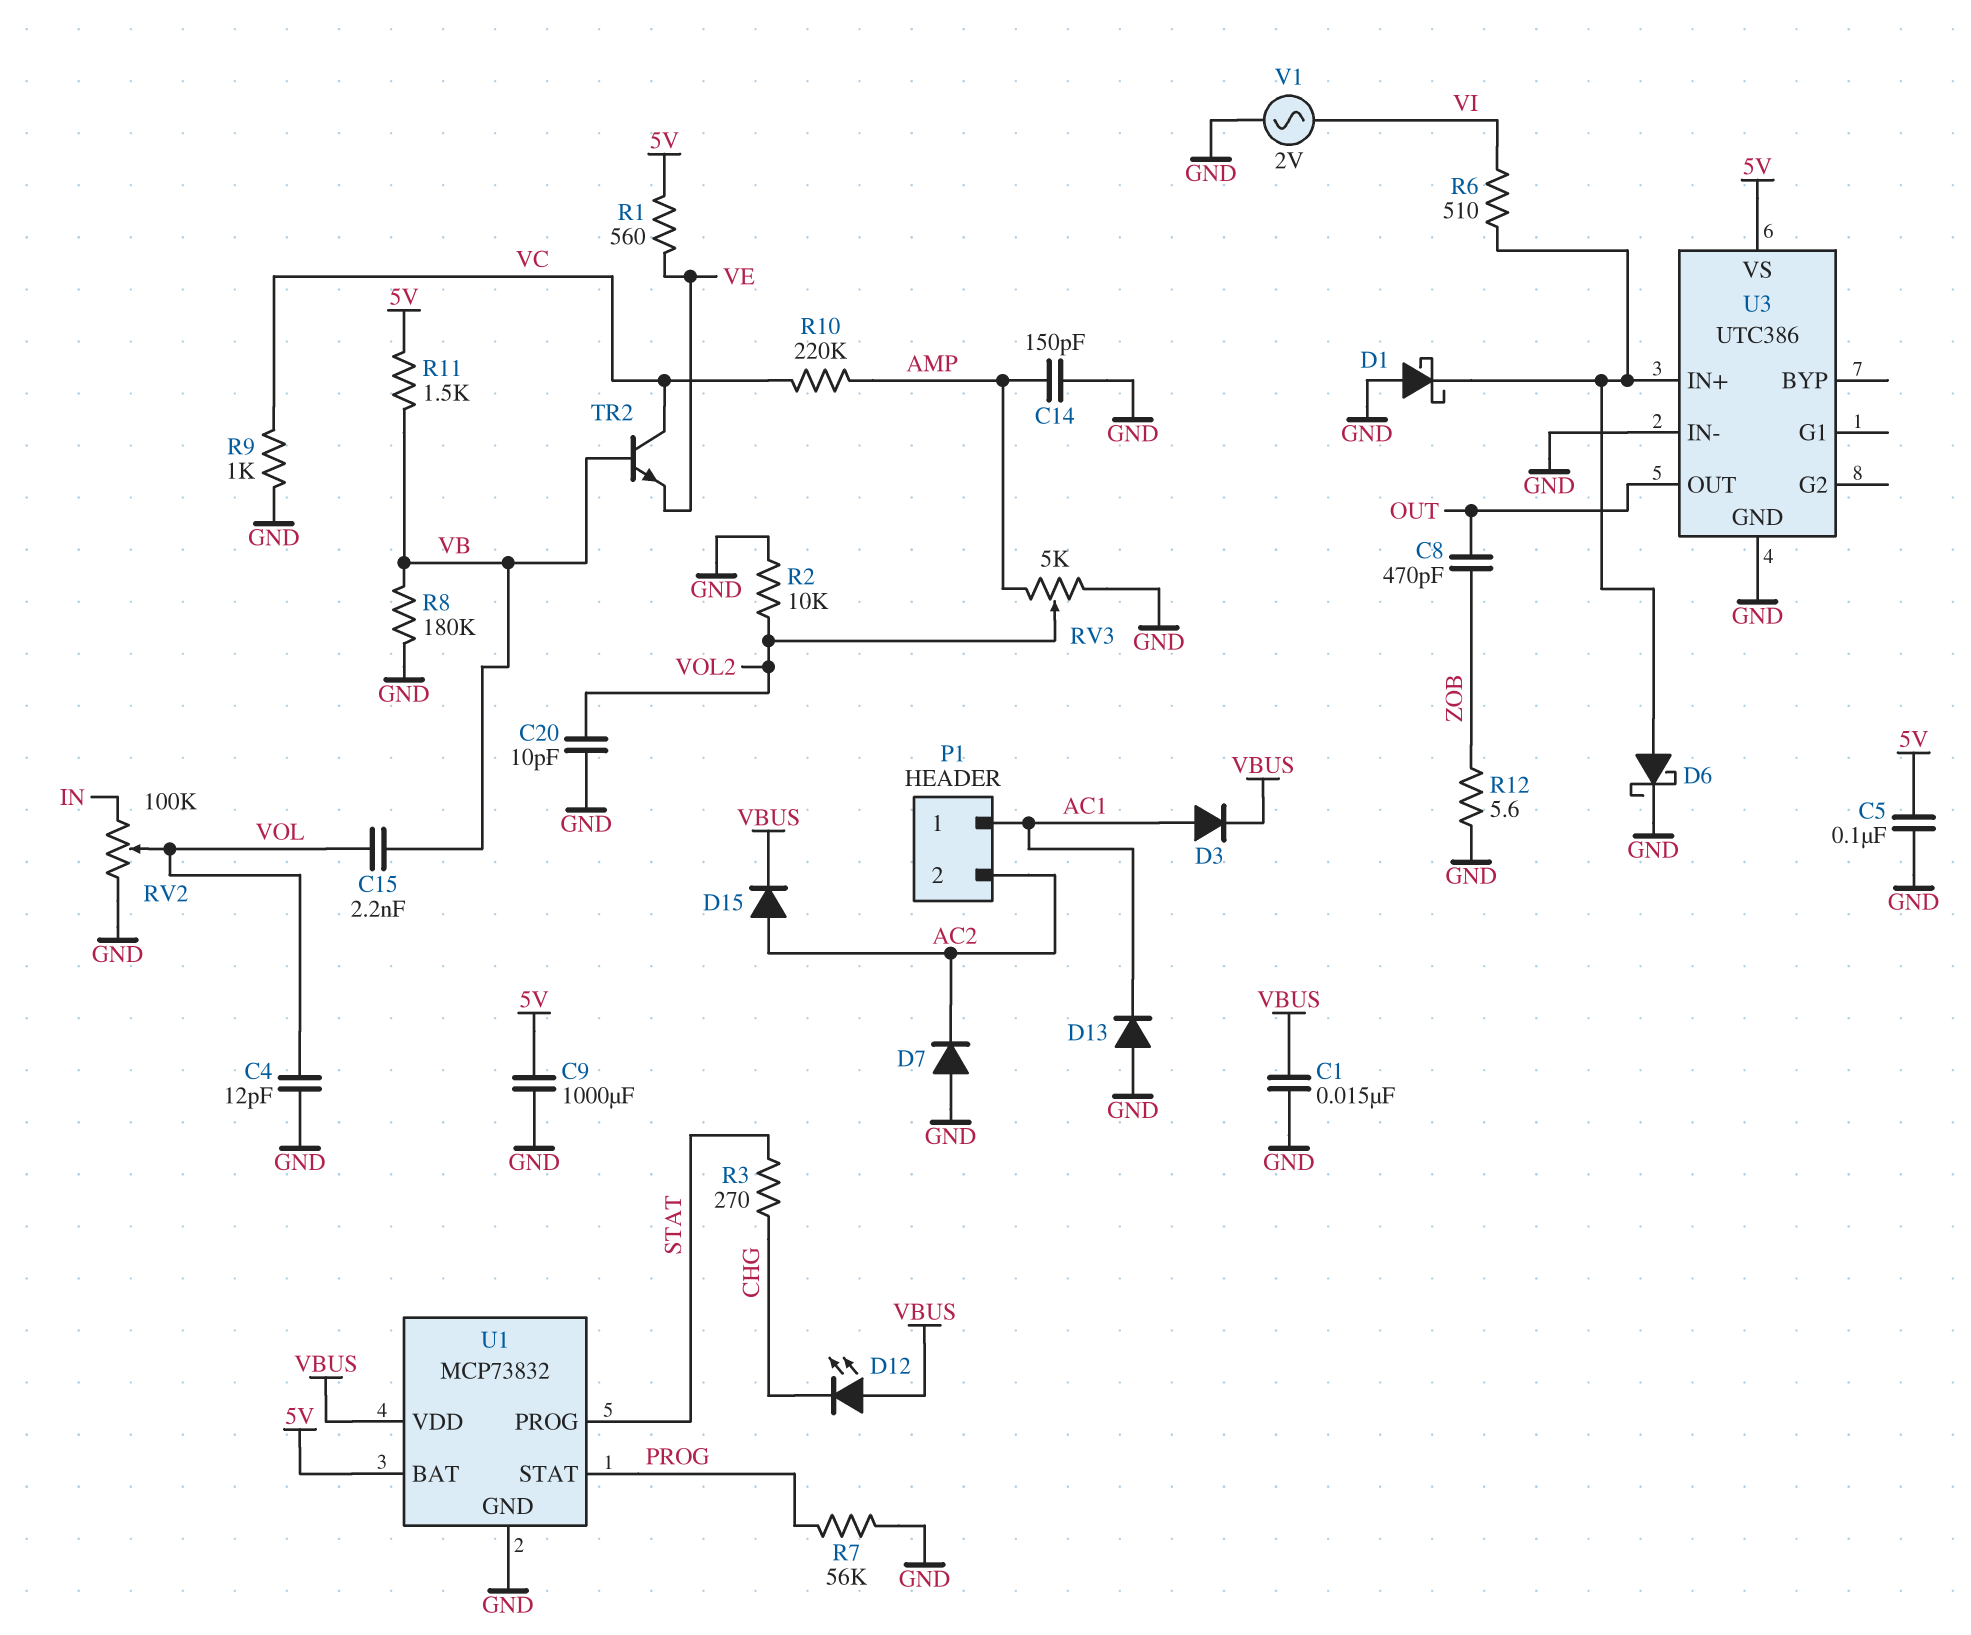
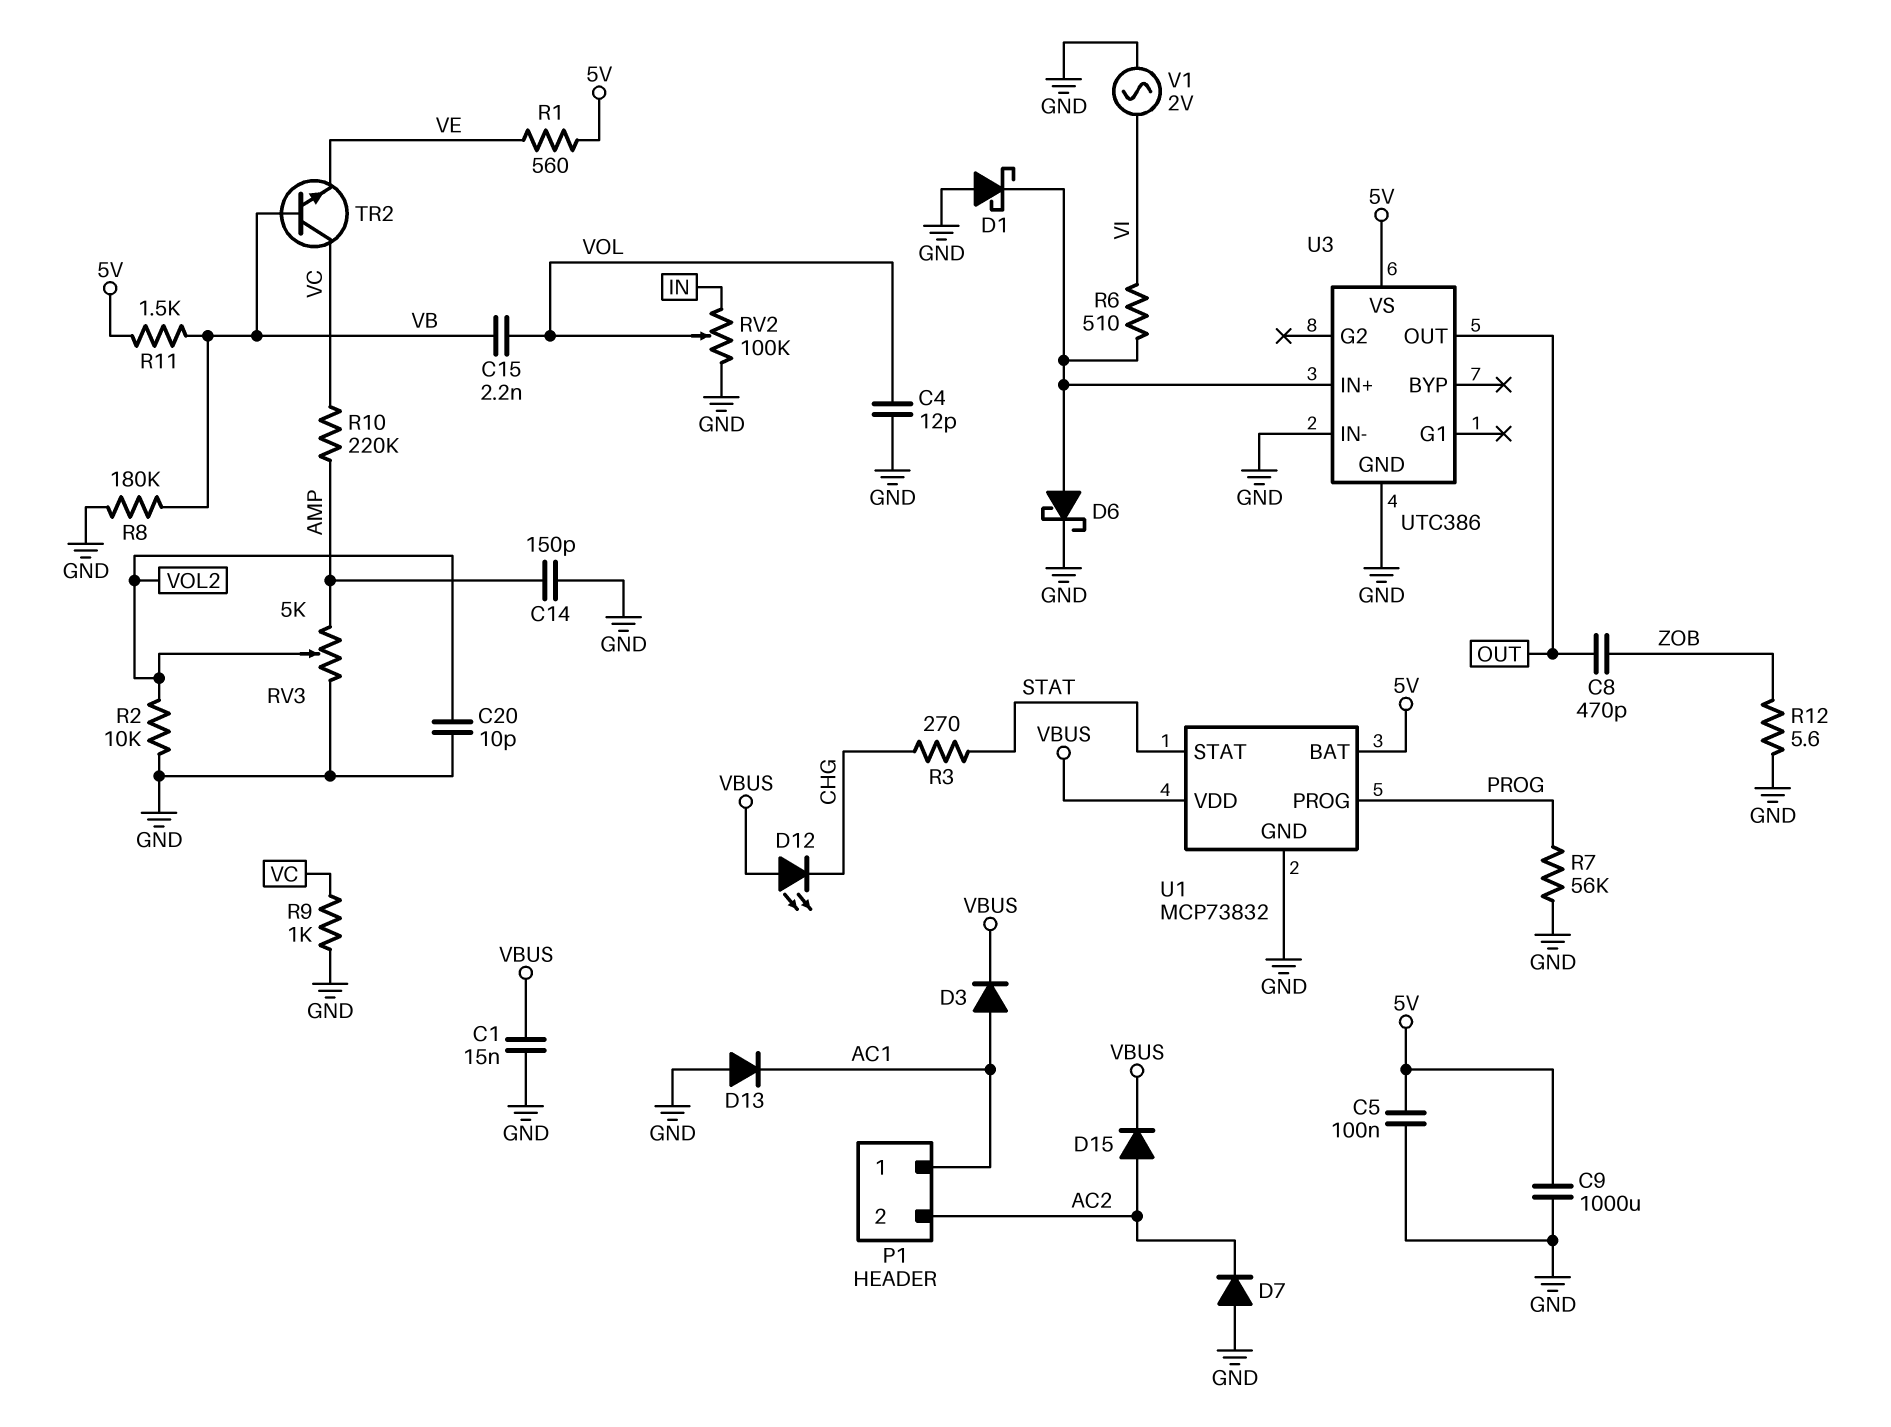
U1 pin PROG: STAT -> PROG
U1 pin STAT: PROG -> STAT

